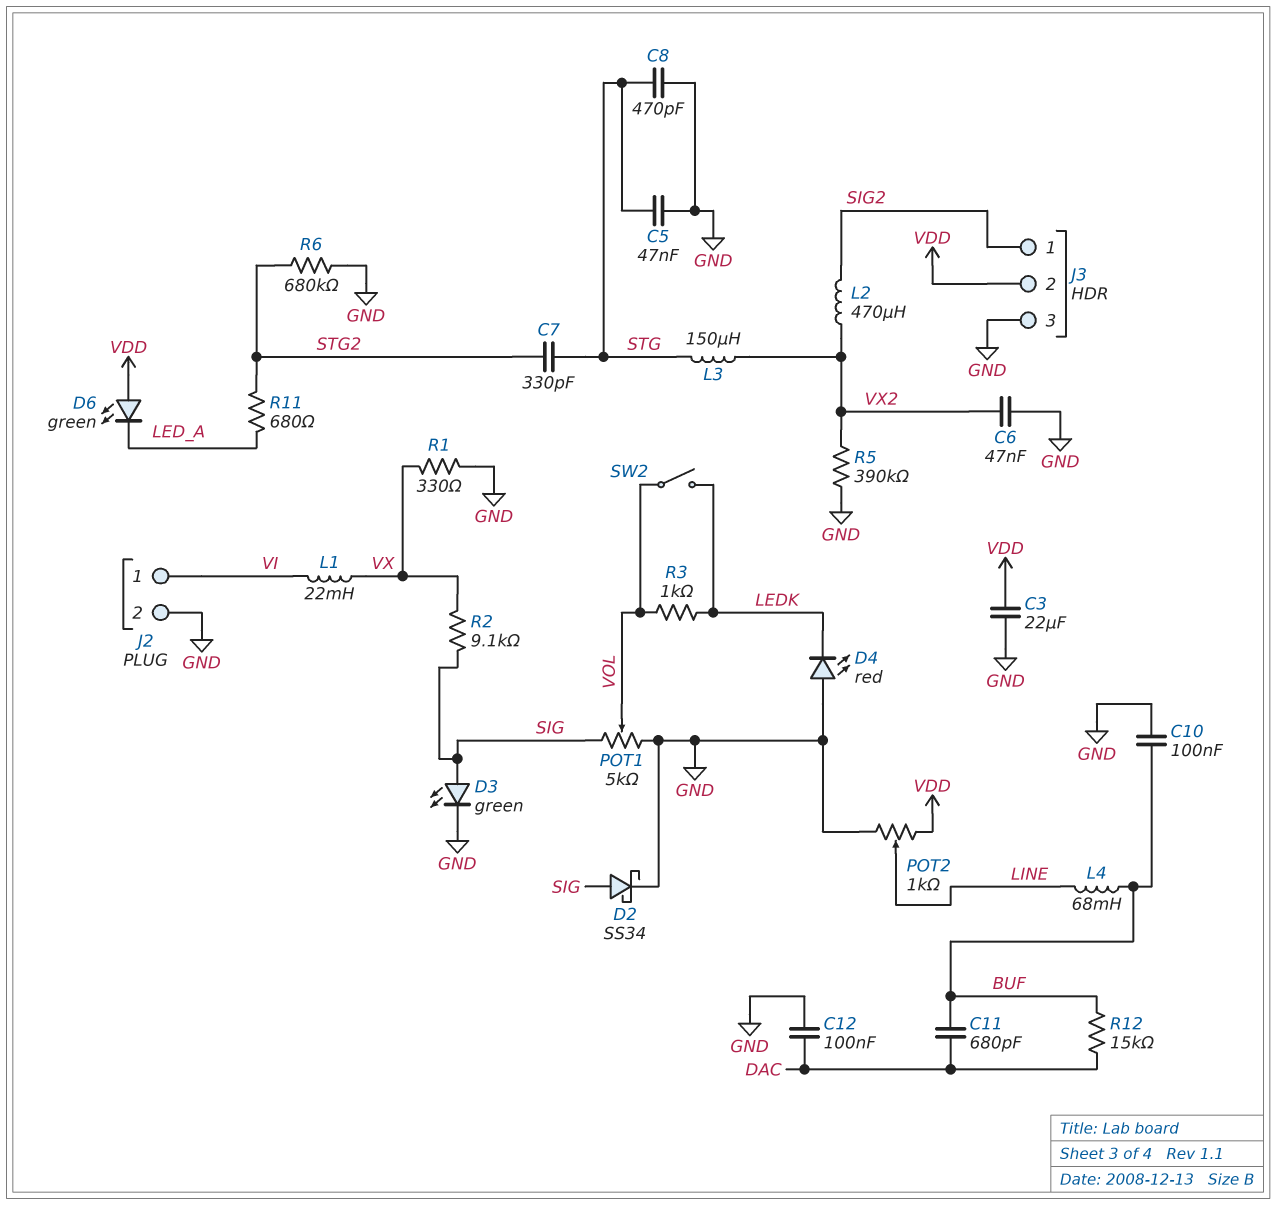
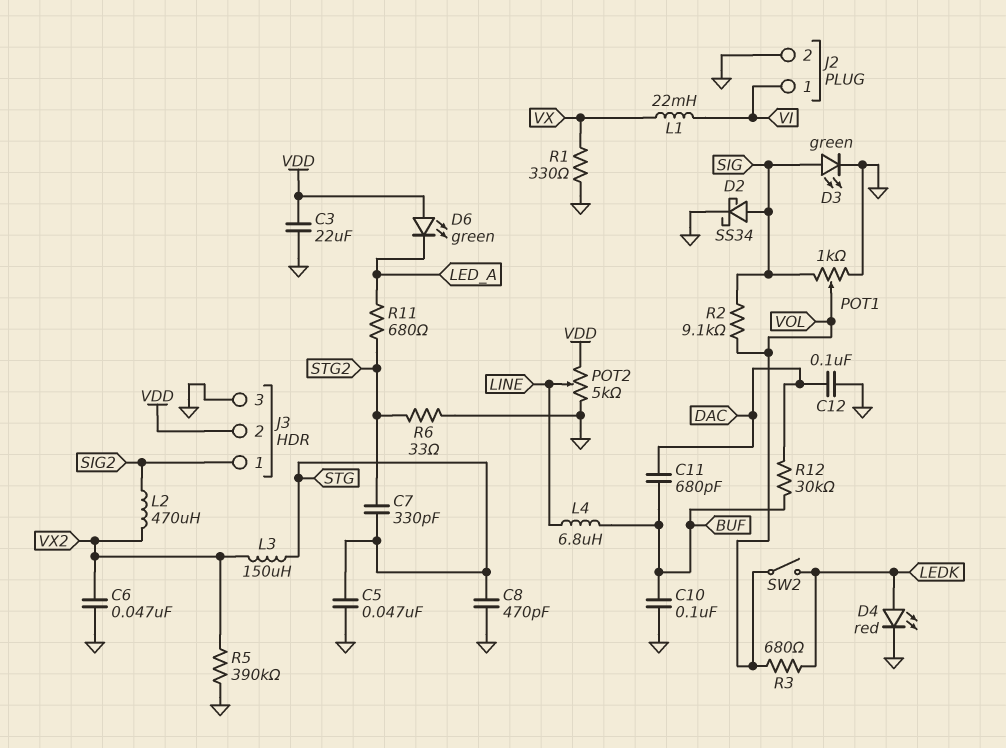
D4: LED red (A GND, K LEDK) -> LED red (A LEDK, K GND)
L4: 68mH (BUF, LINE) -> 6.8uH (BUF, LINE)
POT1: 5k (GND, SIG, wiper VOL) -> 1k (GND, SIG, wiper VOL)
POT2: 1k (GND, VDD, wiper LINE) -> 5k (GND, VDD, wiper LINE)
R2: 9.1k (SIG, VX) -> 9.1k (SIG, VOL)
R3: 1k (LEDK, VOL) -> 680 (LEDK, VOL)
R6: 680k (GND, STG2) -> 33 (GND, STG2)
R12: 15k (BUF, DAC) -> 30k (BUF, DAC)

